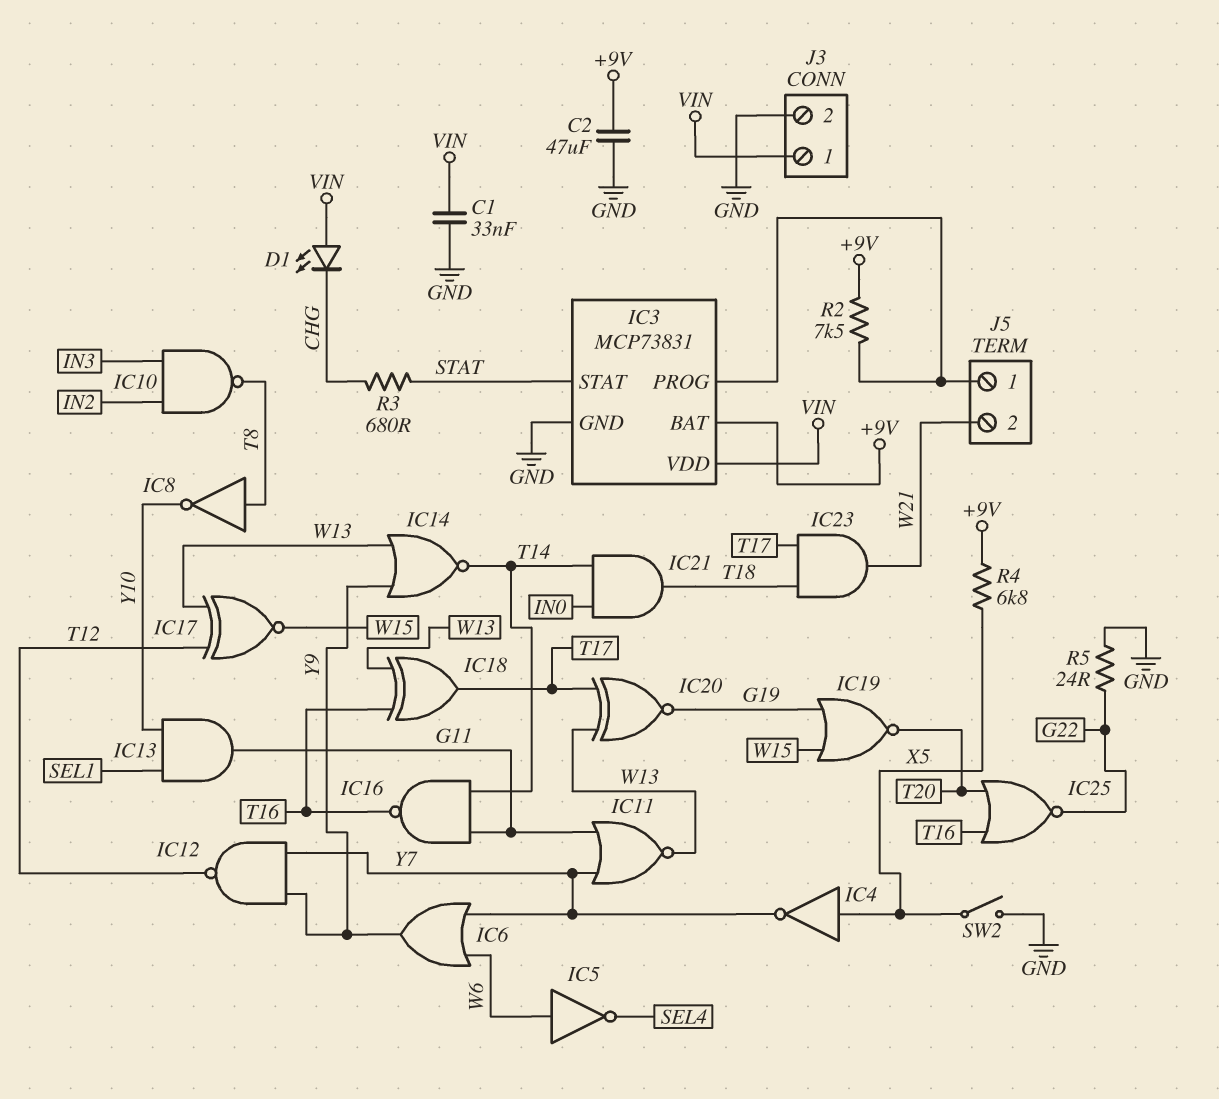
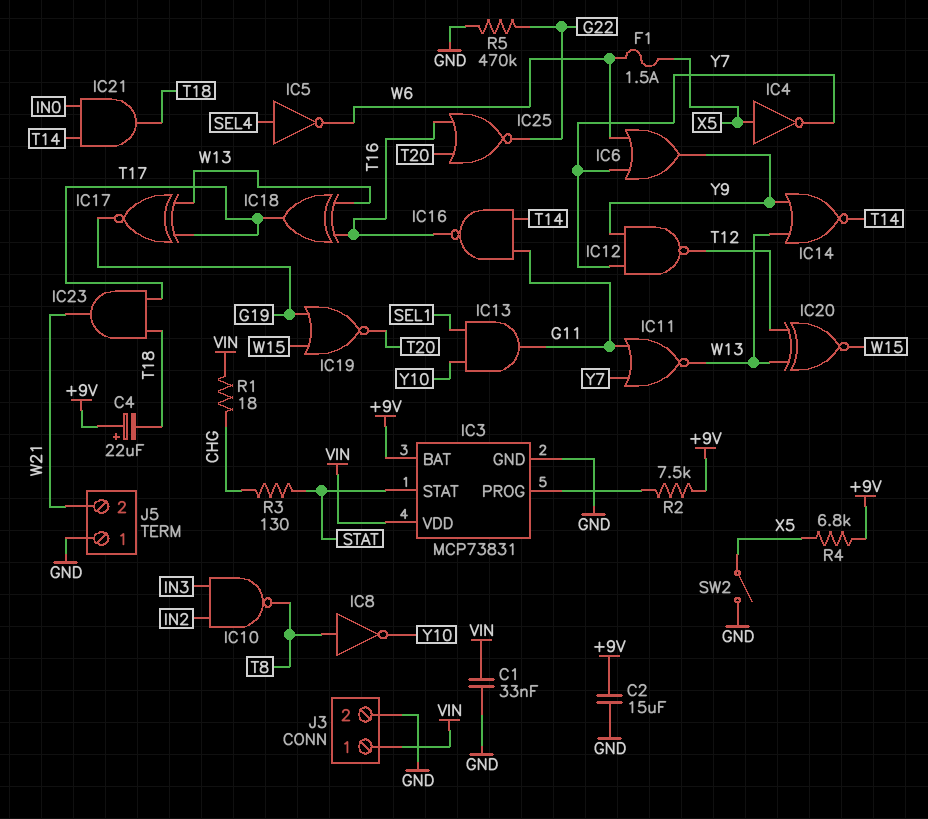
C2: 47uF (+9V, GND) -> 15uF (+9V, GND)
C4: none -> 22uF (plus +9V, minus T18)
D1: LED (A VIN, K CHG) -> none
F1: none -> 1.5A (W6, X5)
IC5: NOT (in W6, out SEL4) -> NOT (in SEL4, out W6)
IC17: XNOR (in T12, in W13, out W15) -> XNOR (in T17, in W13, out G19)
IC20: XNOR (in T17, in W13, out G19) -> XNOR (in T12, in W13, out W15)
J5 pin 1: IC3/PROG -> GND
R1: none -> 18 (CHG, VIN)
R3: 680 (CHG, STAT) -> 130 (CHG, STAT)
R5: 24 (G22, GND) -> 470k (G22, GND)

